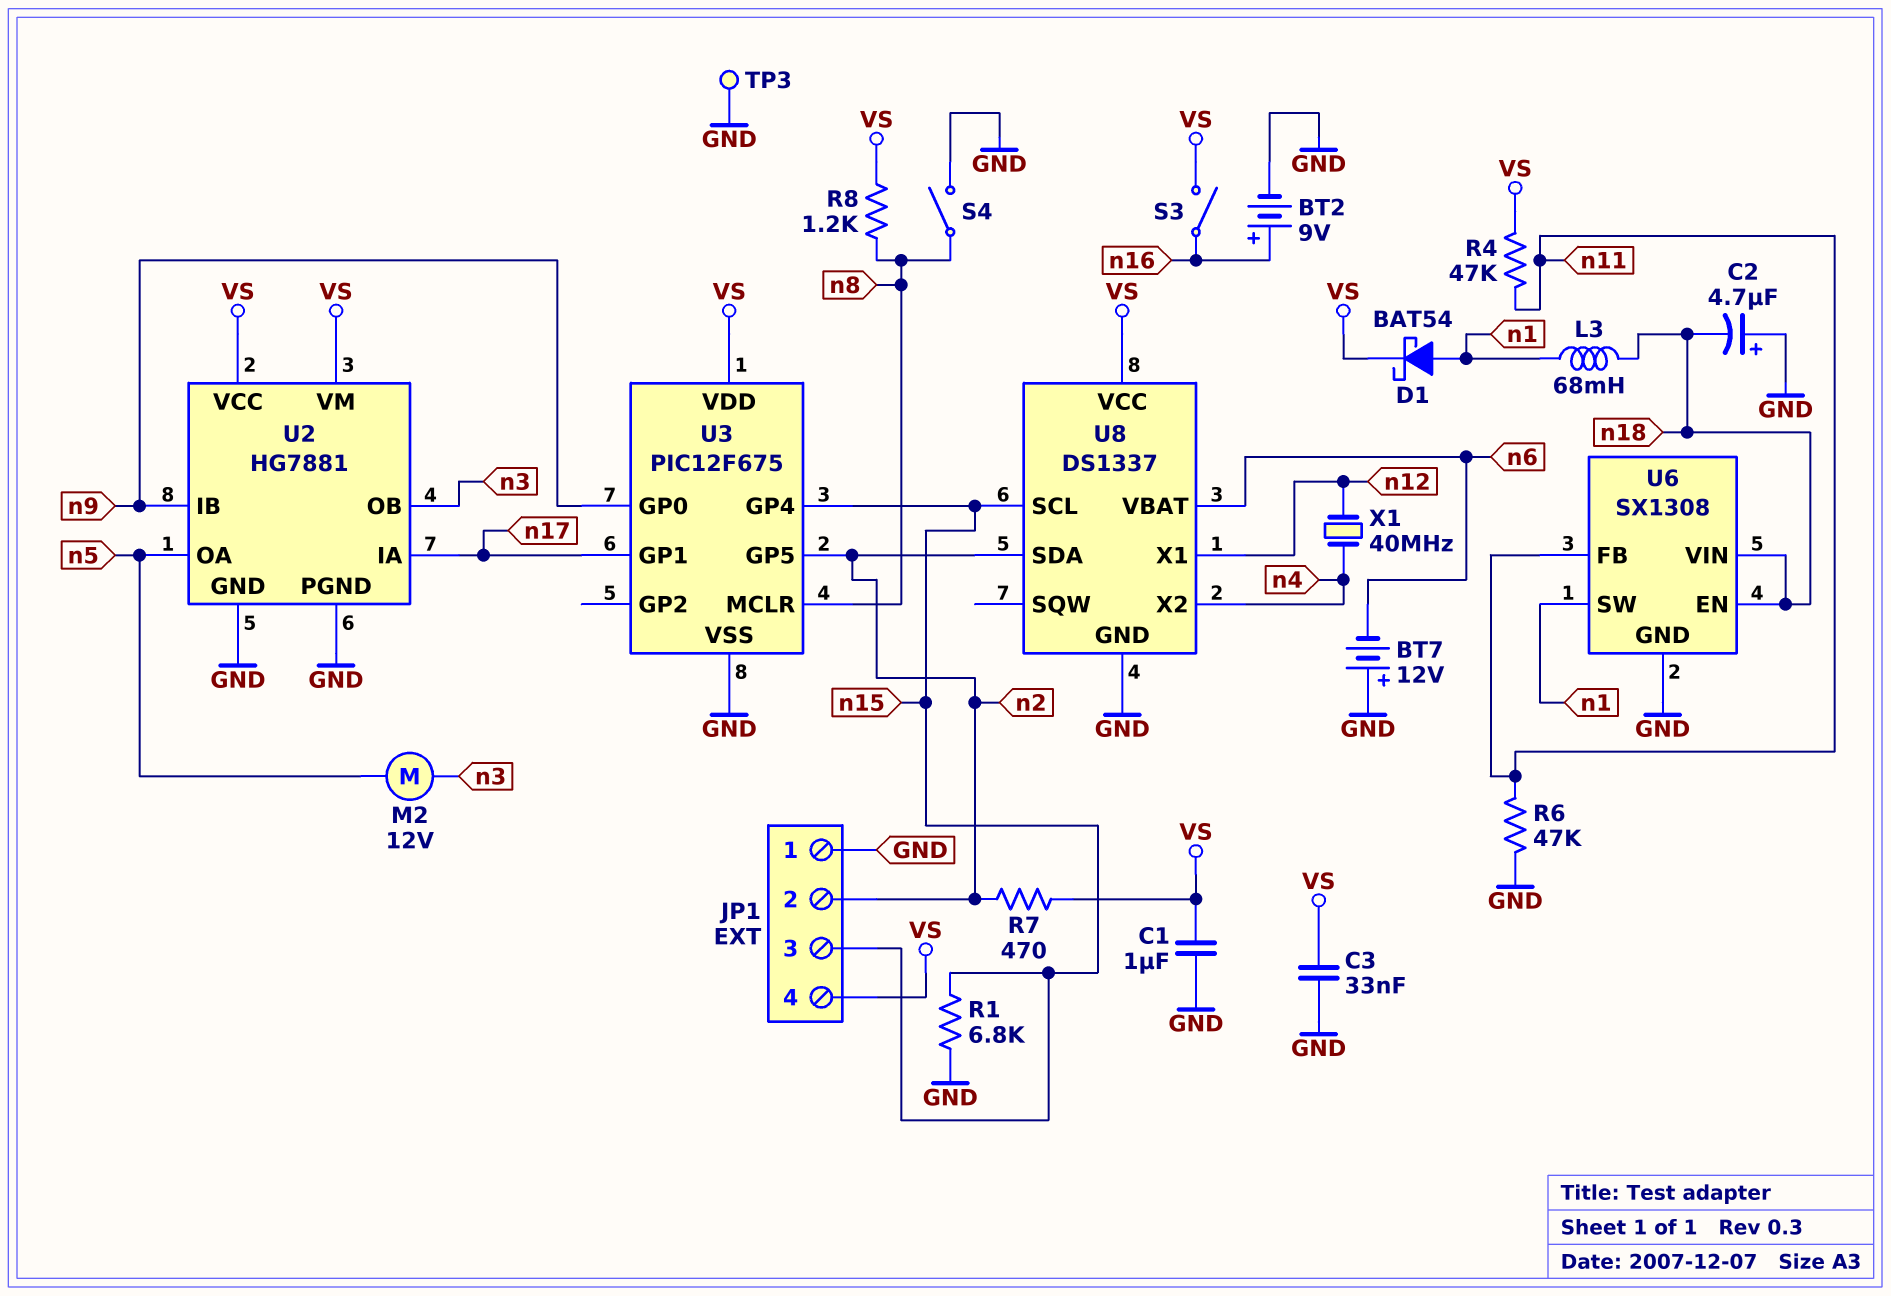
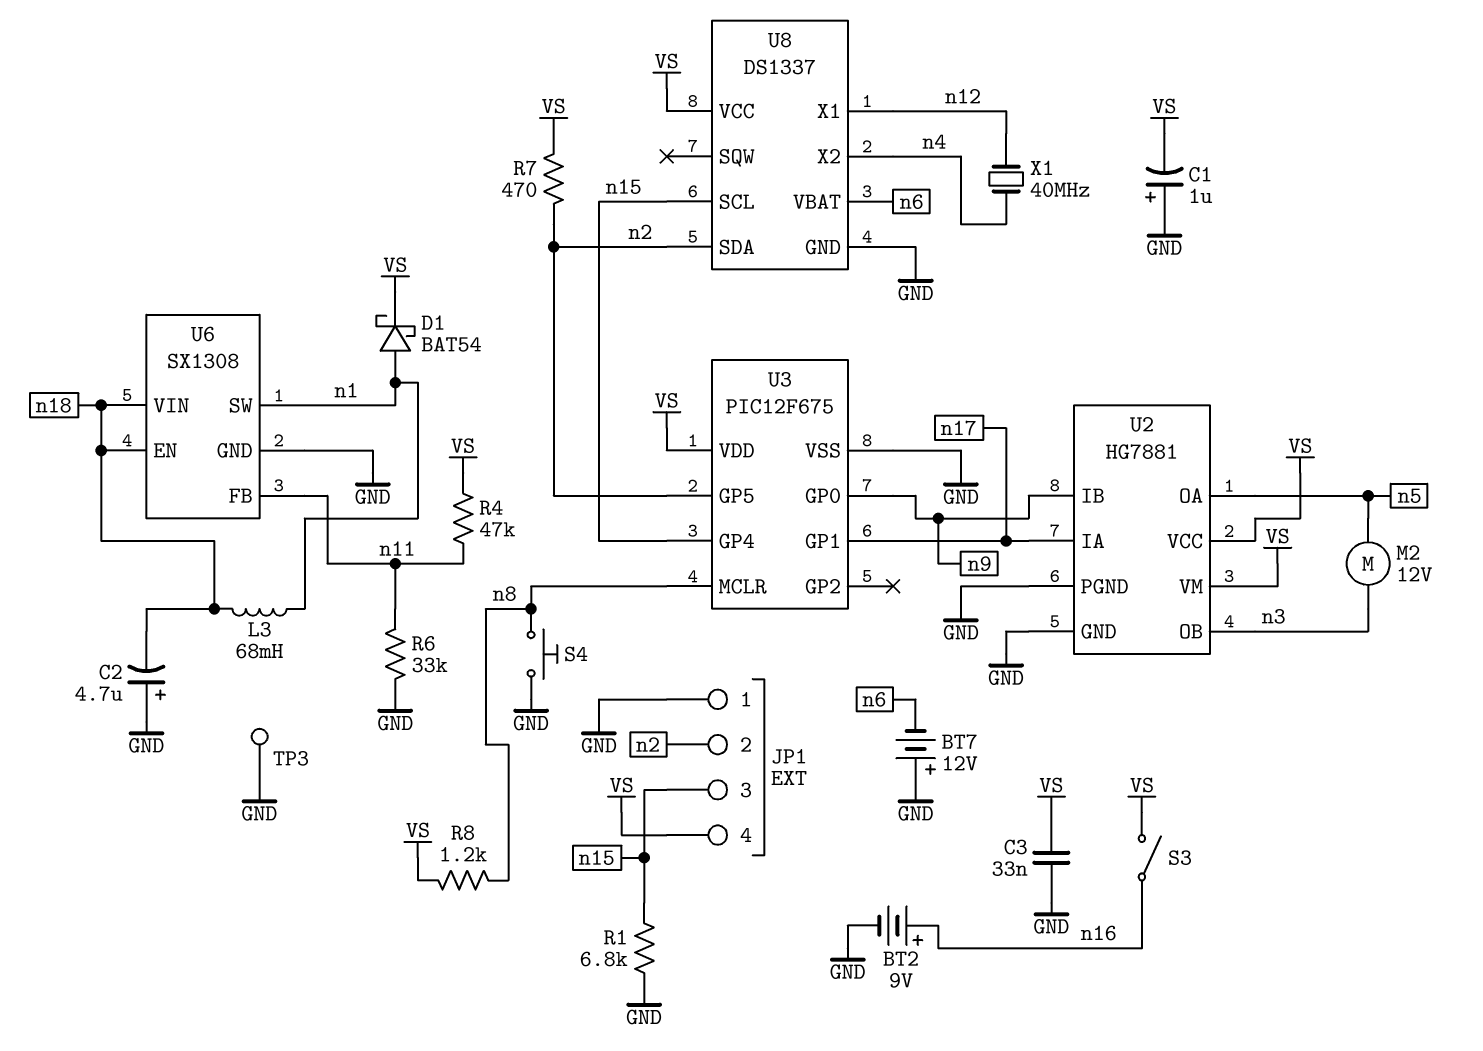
C1: 1uF (GND, VS) -> 1uF (plus GND, minus VS)
R6: 47k (GND, n11) -> 33k (GND, n11)
S4: switch (GND, n8) -> button (GND, n8)

